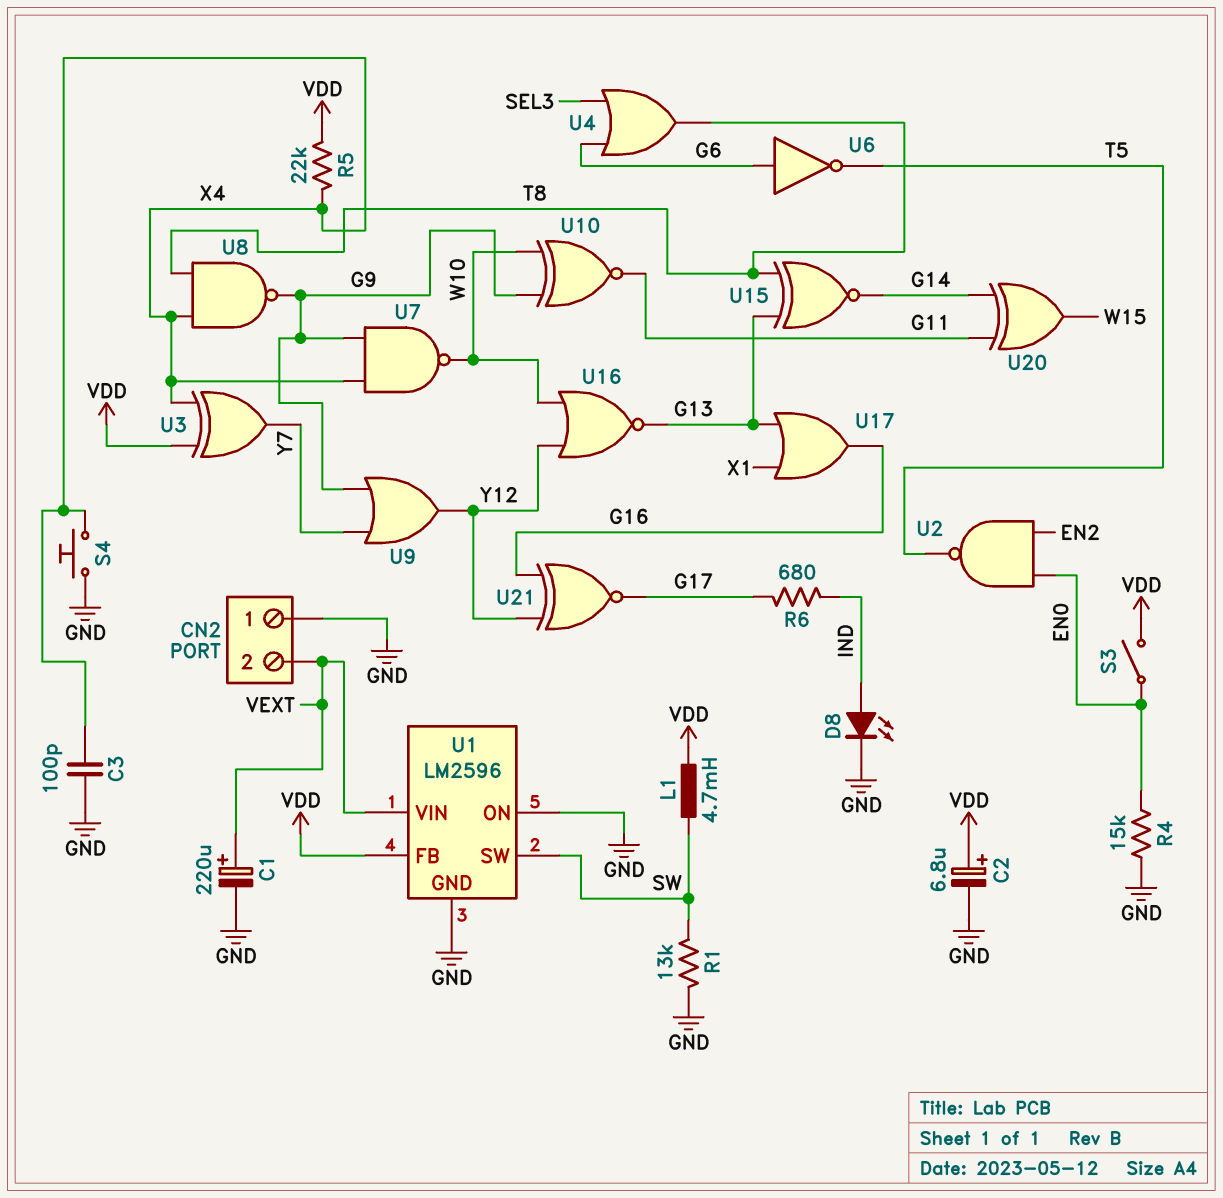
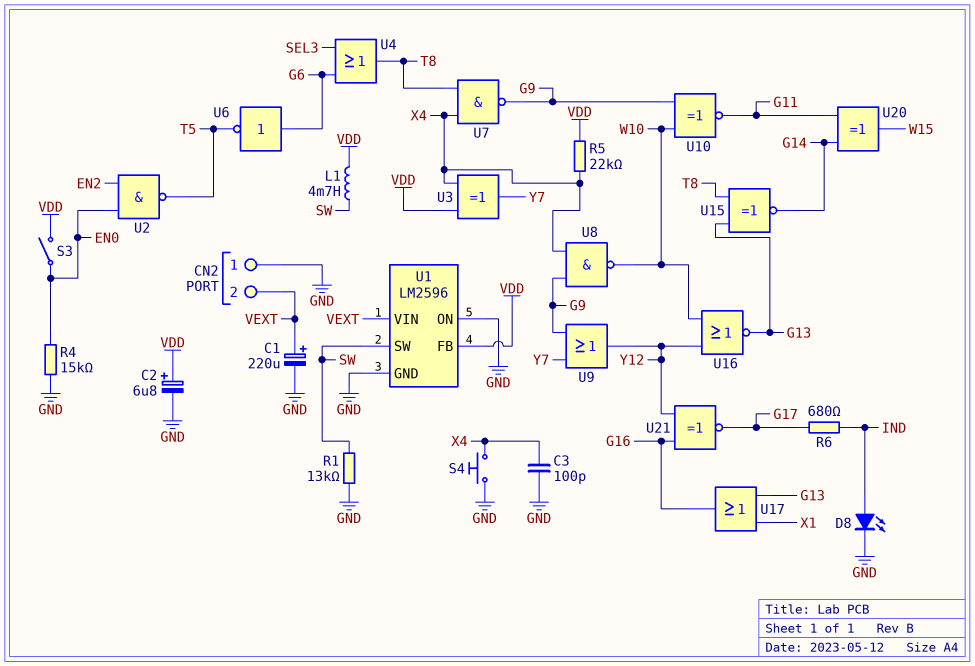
U7: NAND (in G9, in X4, out W10) -> NAND (in T8, in X4, out G9)
U8: NAND (in T8, in X4, out G9) -> NAND (in G9, in X4, out W10)

